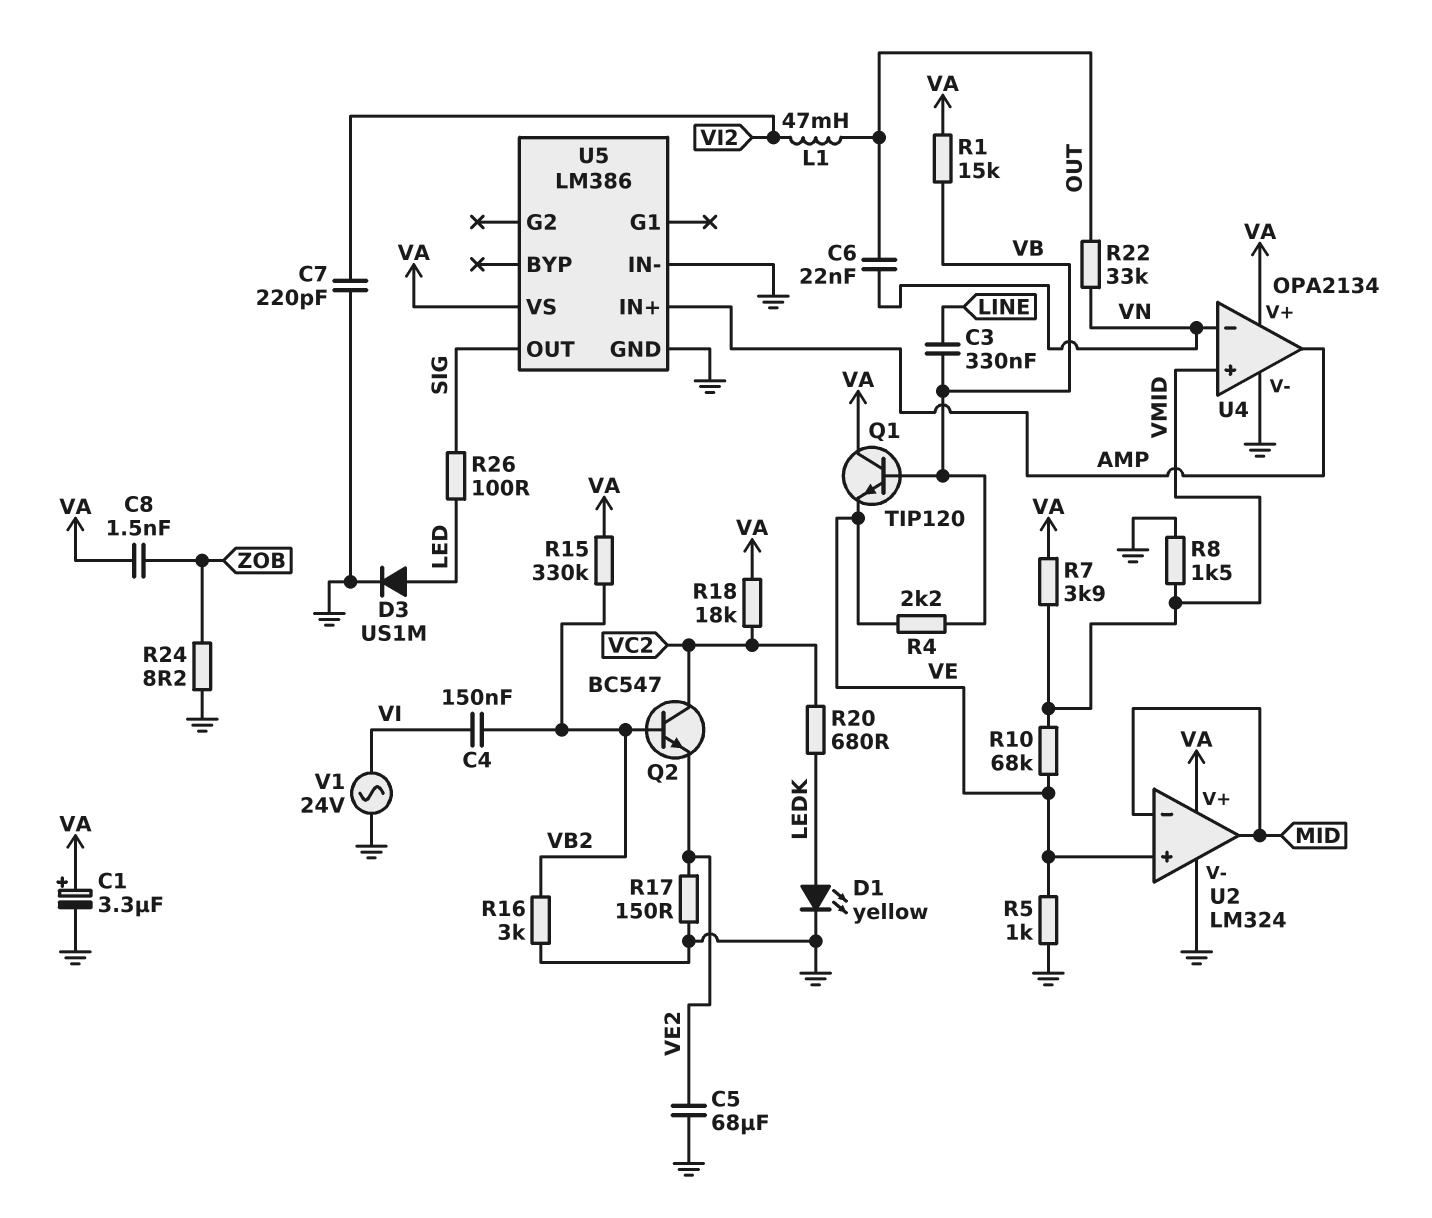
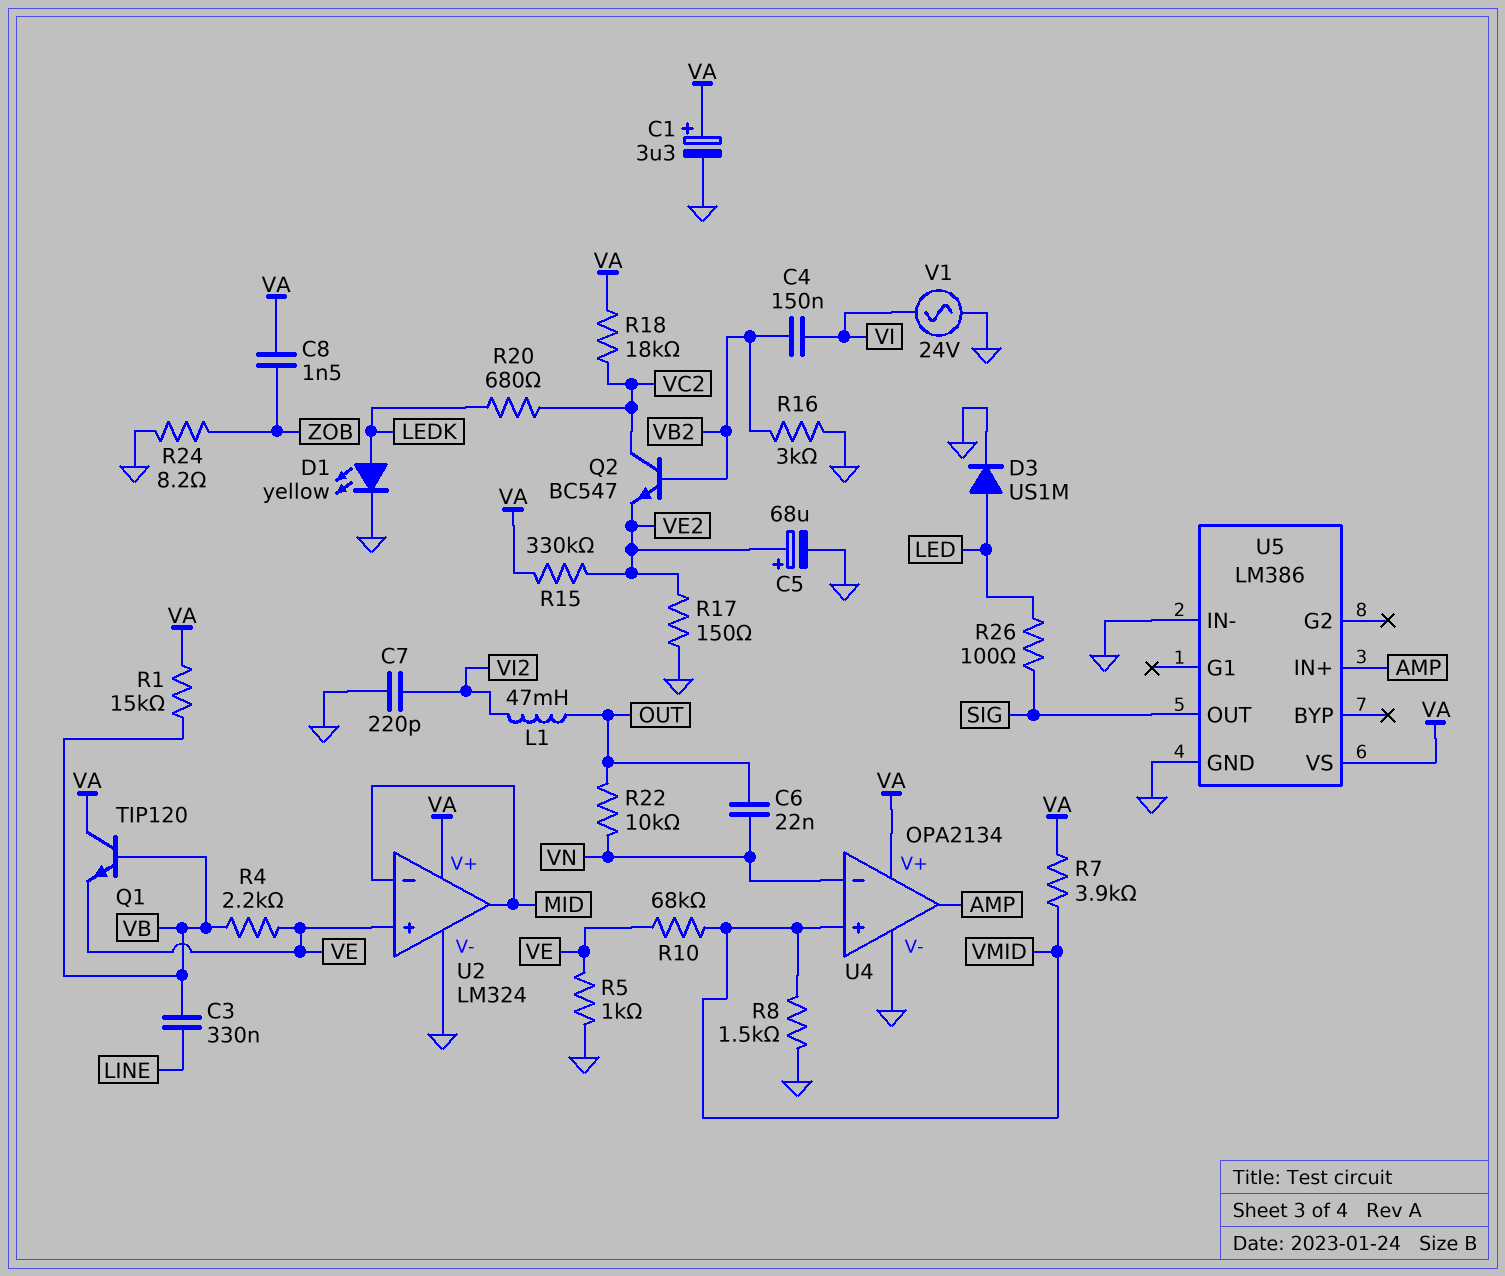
C5: 68uF (GND, VE2) -> 68uF (plus VE2, minus GND)
R15: 330k (VA, VB2) -> 330k (VA, VE2)
R22: 33k (OUT, VN) -> 10k (OUT, VN)

